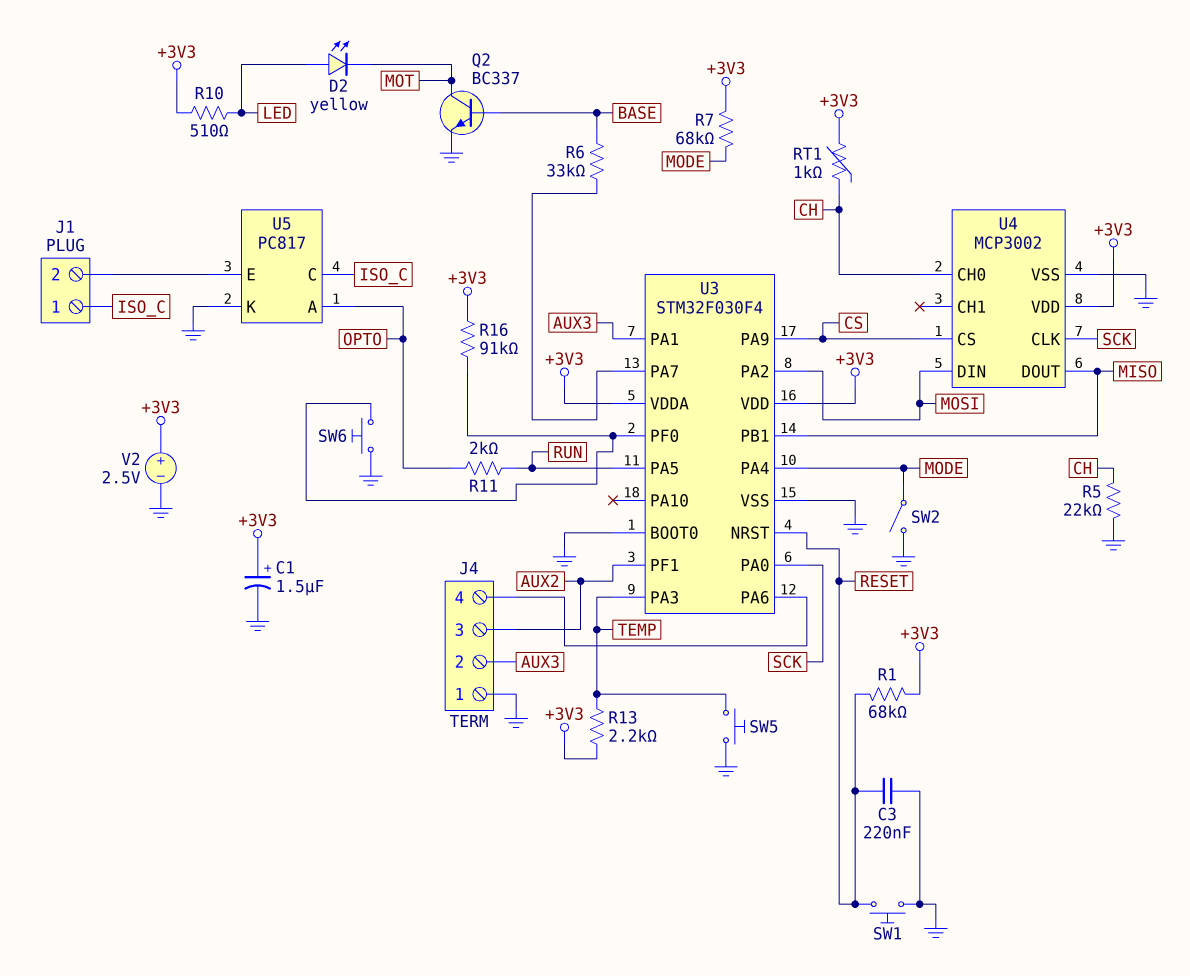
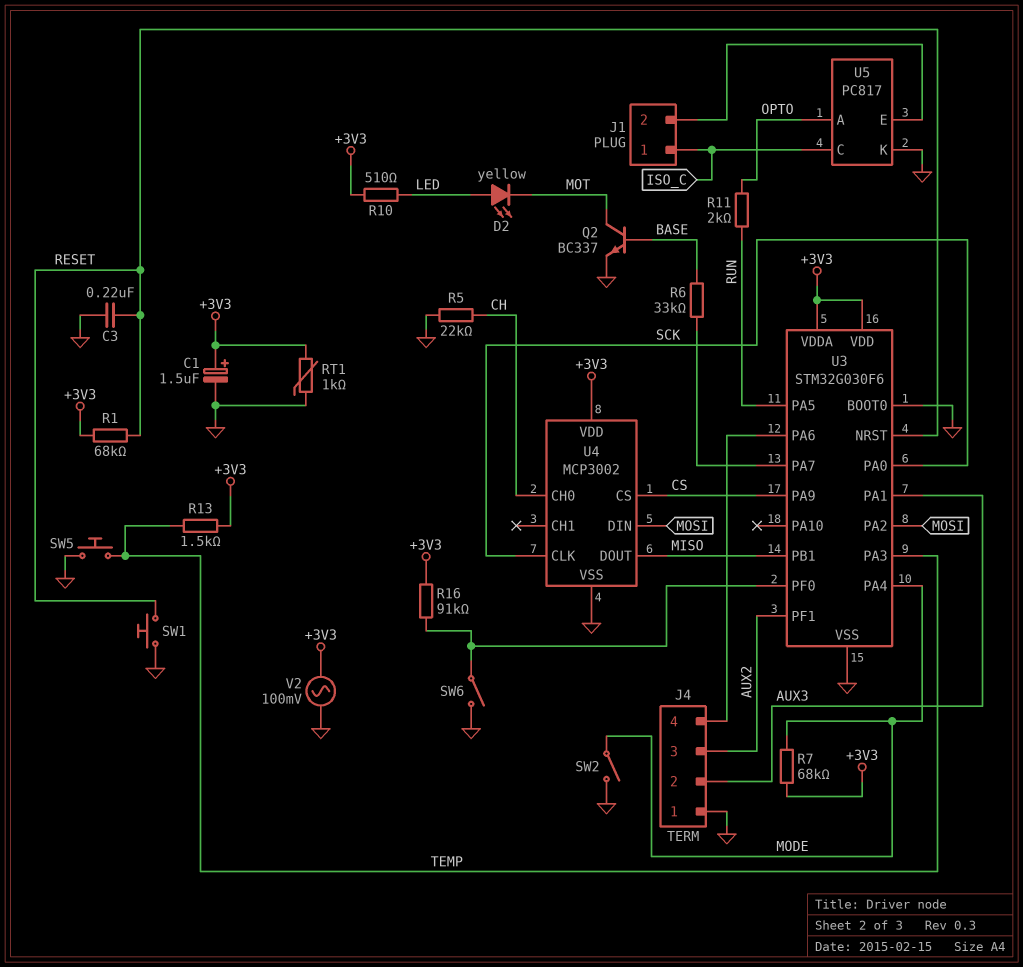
R13: 2.2k (+3V3, TEMP) -> 1.5k (+3V3, TEMP)
RT1: 1k (+3V3, CH) -> 1k (+3V3, GND)
SW6: button (GND, U3/PF0) -> switch (GND, U3/PF0)
U3: STM32F030F4 -> STM32G030F6
V2: 2.5V (plus +3V3, minus GND) -> AC 100mV (+3V3, GND)

